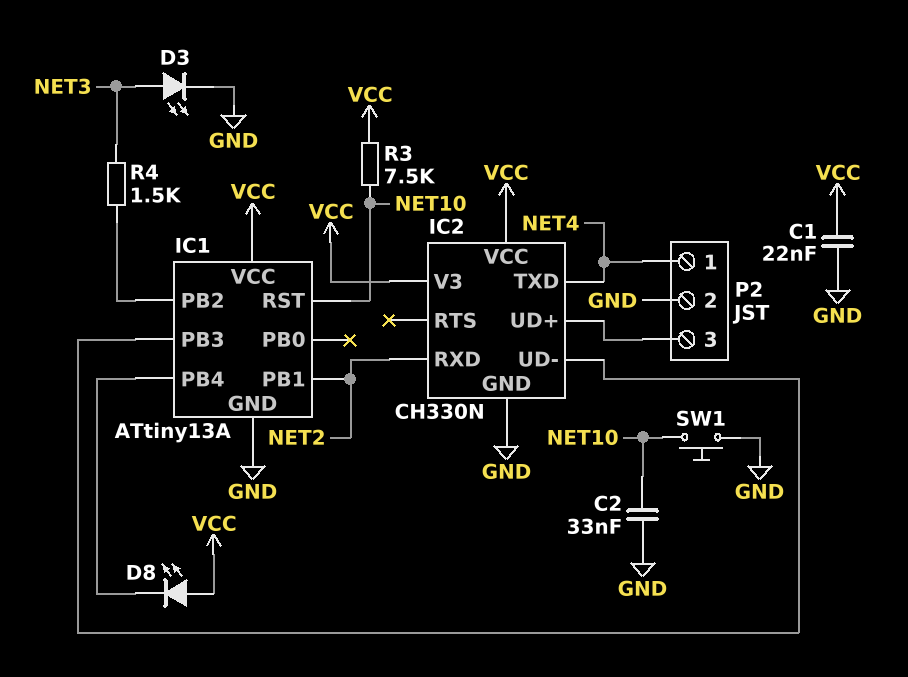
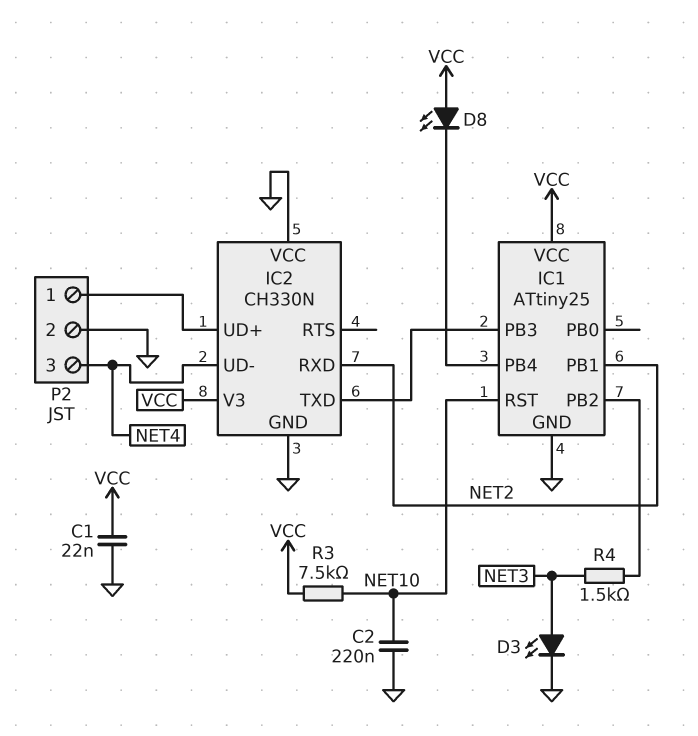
C2: 33nF (GND, NET10) -> 220nF (GND, NET10)
IC1: ATtiny13A -> ATtiny25
IC2 pin TXD: NET4 -> IC1/PB3
IC2 pin UD-: IC1/PB3 -> NET4
IC2 pin VCC: VCC -> GND
P2 pin 1: NET4 -> IC2/UD+
P2 pin 3: IC2/UD+ -> NET4
SW1: button (GND, NET10) -> none

